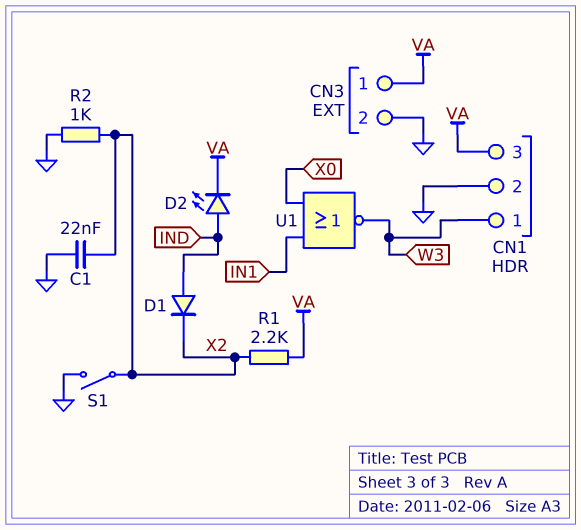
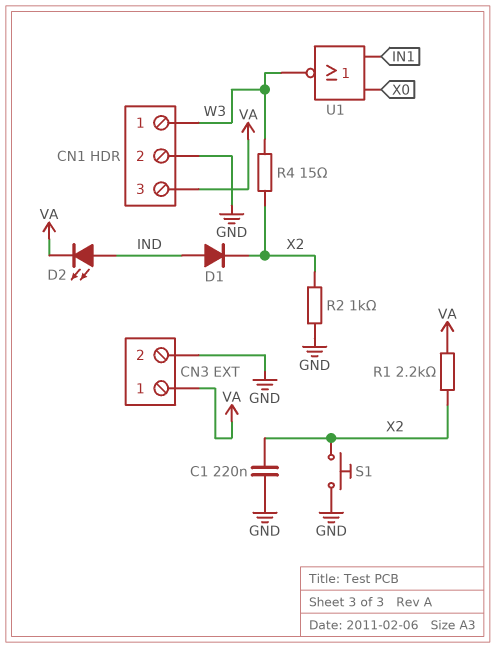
C1: 22nF (GND, X2) -> 220nF (GND, X2)
R4: none -> 15 (W3, X2)
S1: switch (GND, X2) -> button (GND, X2)

